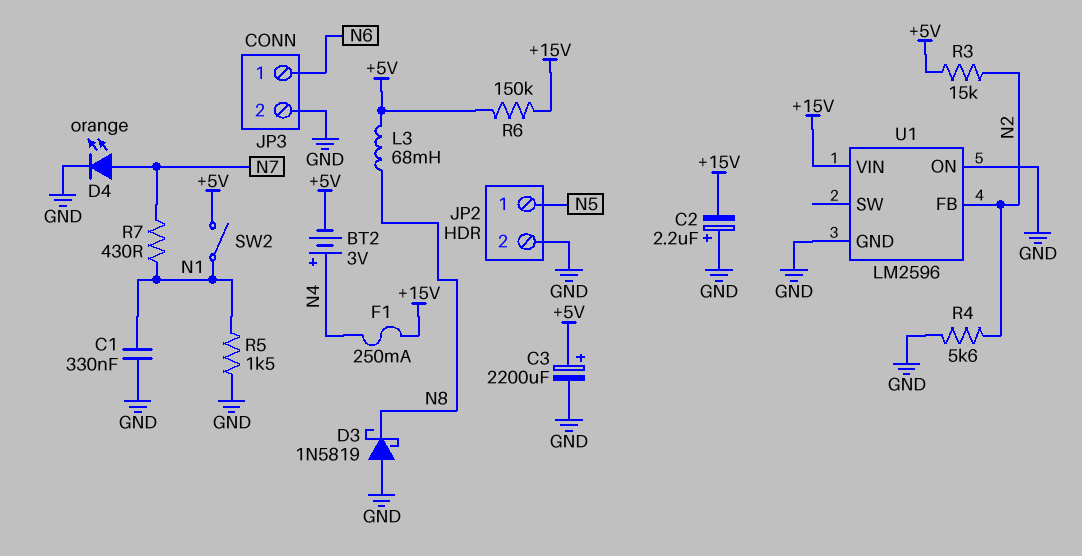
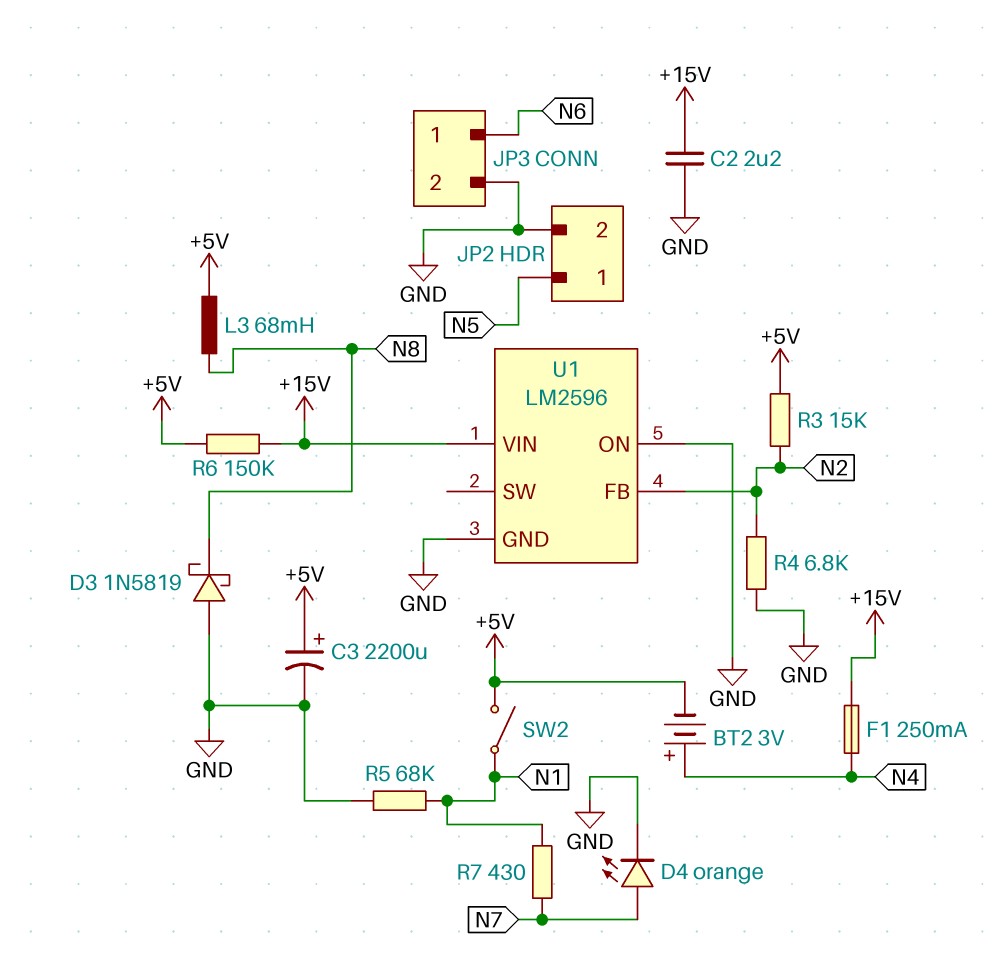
C1: 330nF (GND, N1) -> none
C2: 2.2uF (plus GND, minus +15V) -> 2.2uF (+15V, GND)
R4: 5.6k (GND, N2) -> 6.8k (GND, N2)
R5: 1.5k (GND, N1) -> 68k (GND, N1)

